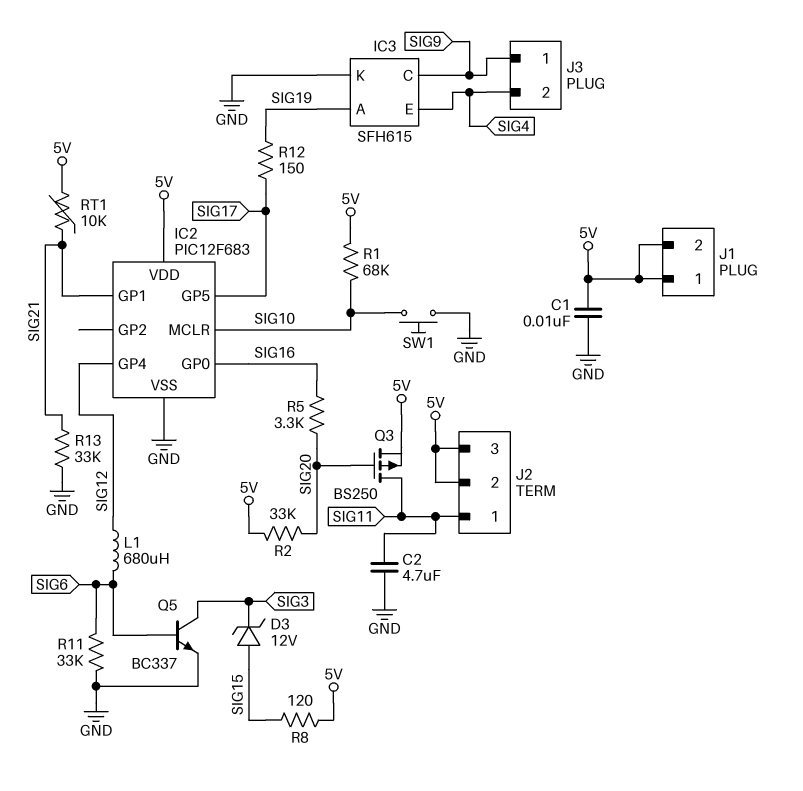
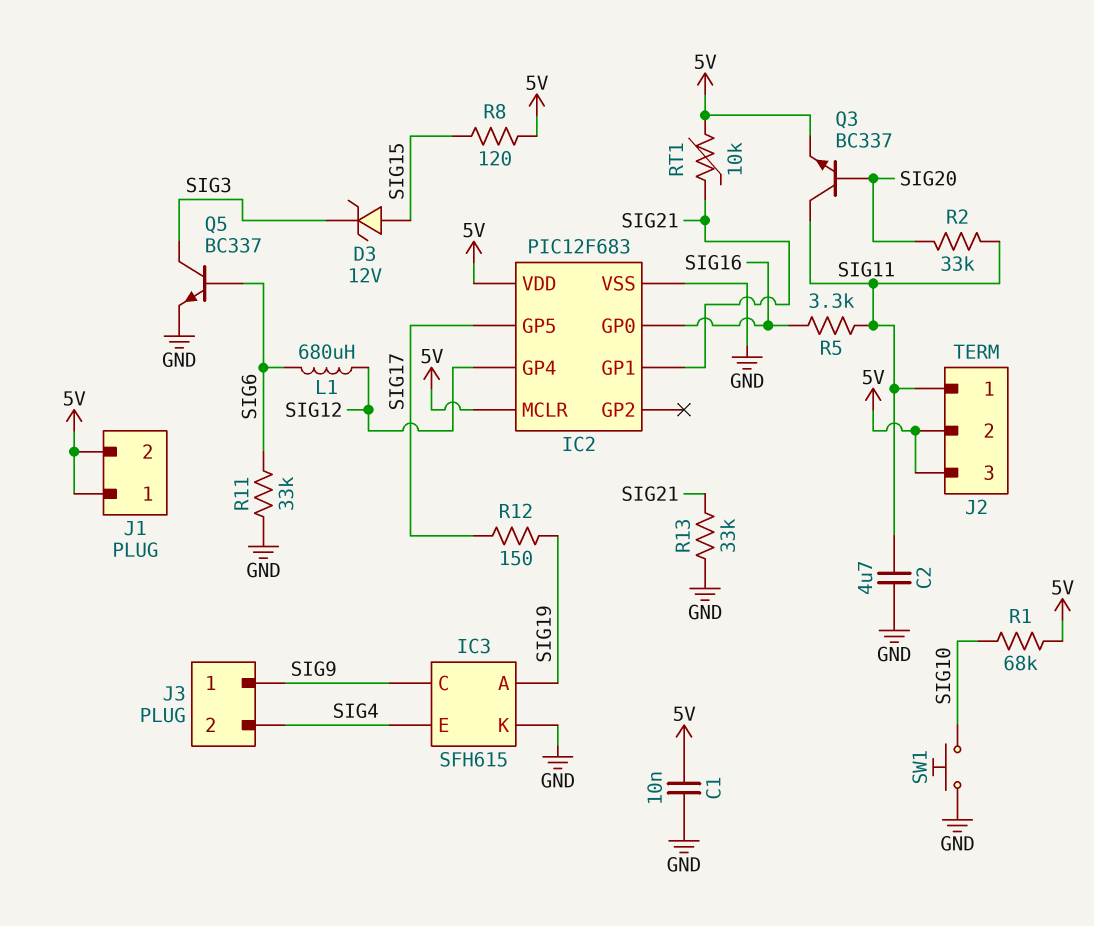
IC2 pin MCLR: SIG10 -> 5V
Q3: PMOS BS250 (G SIG20, D SIG11, S 5V) -> NPN BC337 (B SIG20, C SIG11, E 5V)
R2: 33k (5V, SIG20) -> 33k (SIG11, SIG20)
R5: 3.3k (SIG16, SIG20) -> 3.3k (SIG11, SIG16)

